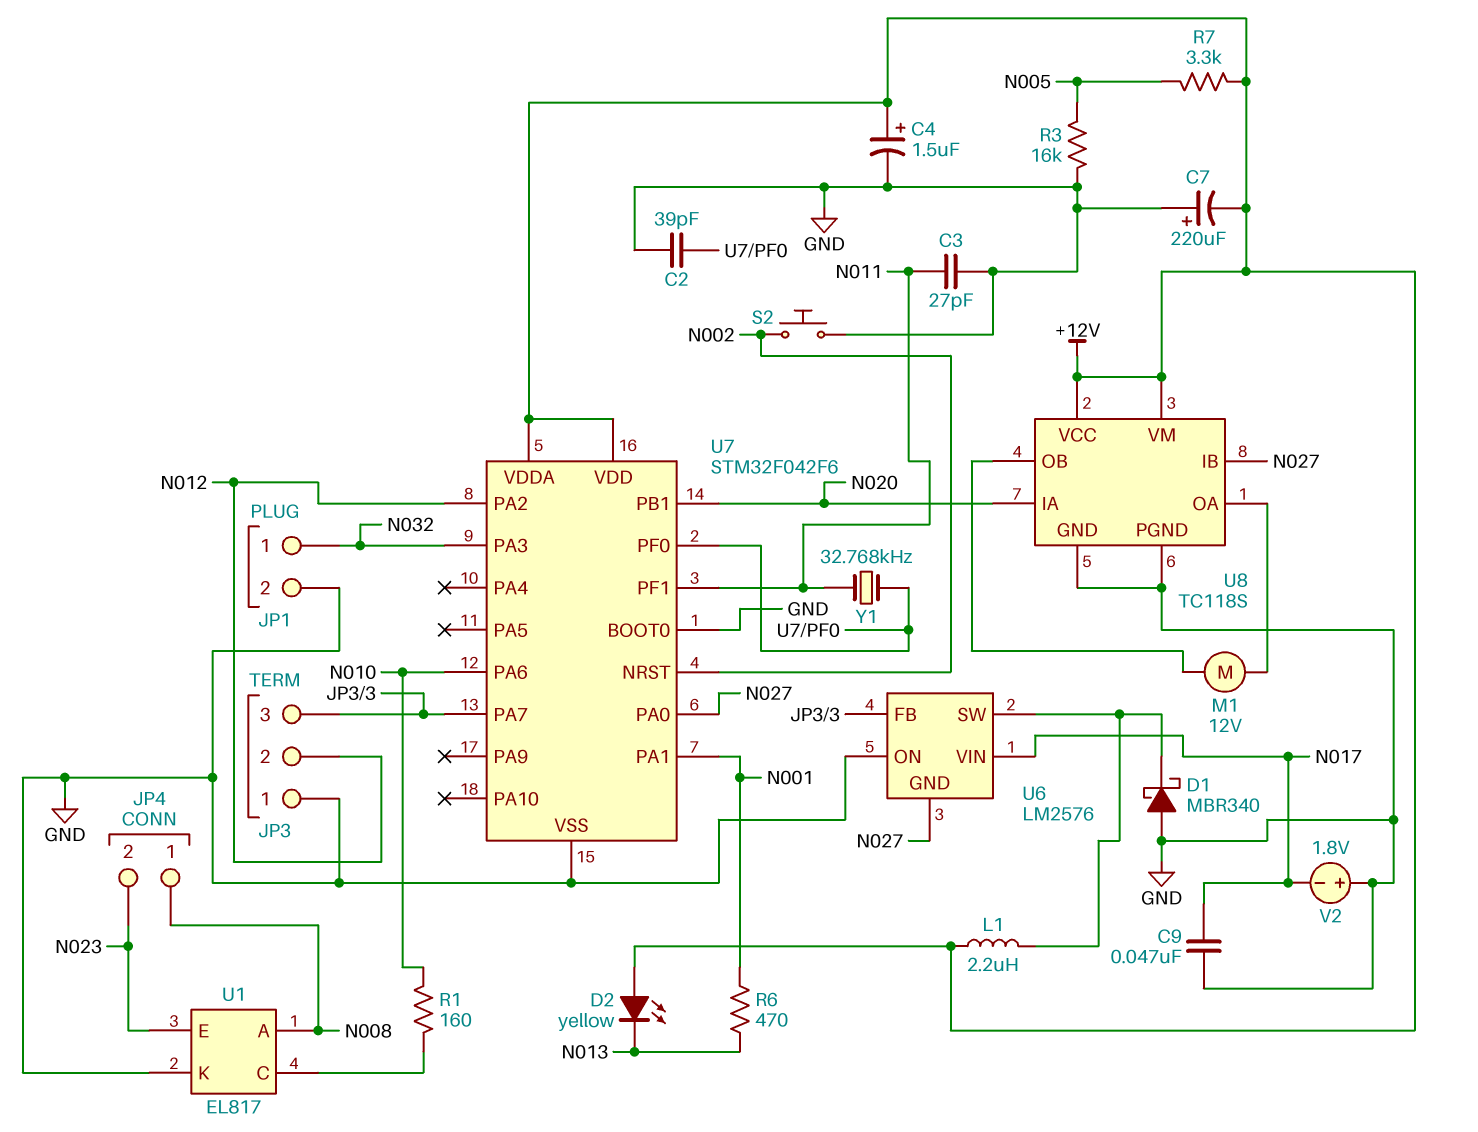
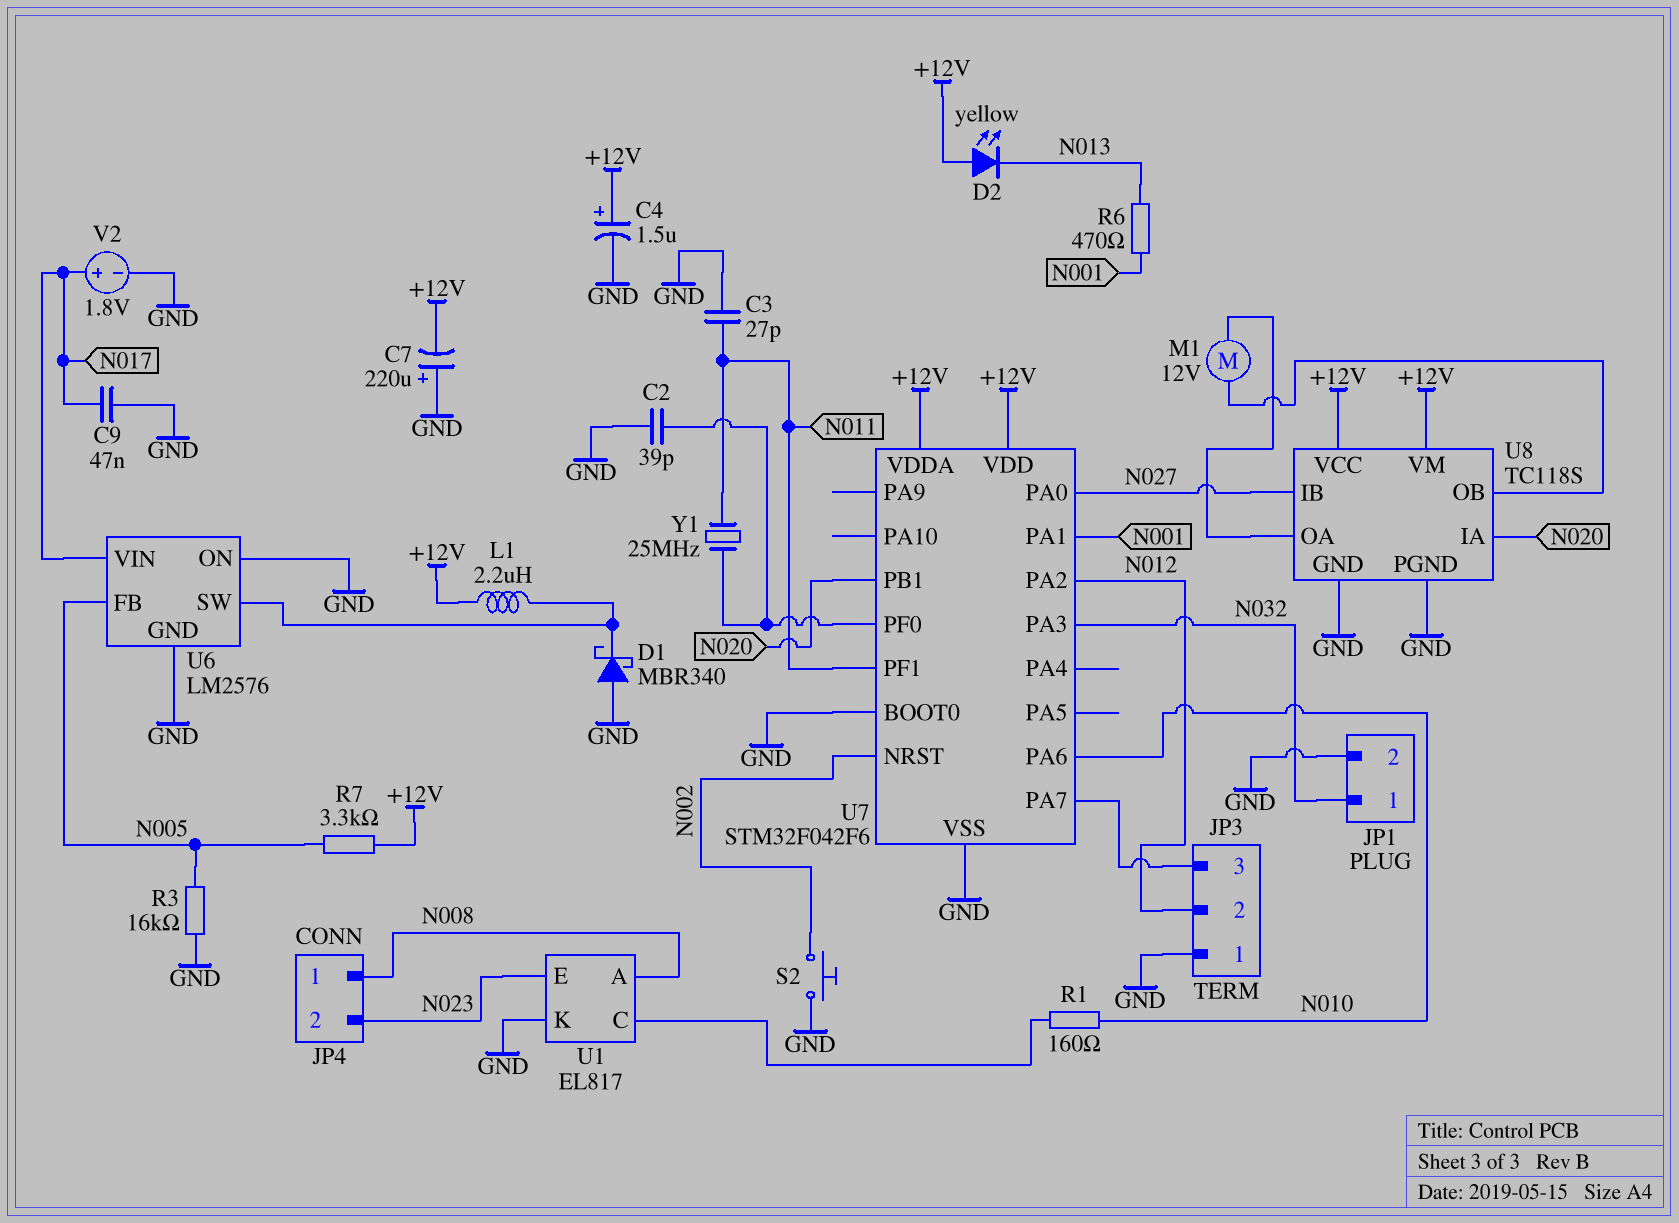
U6 pin FB: JP3/3 -> N005
U6 pin GND: N027 -> GND
V2: 1.8V (plus GND, minus N017) -> 1.8V (plus N017, minus GND)
Y1: 32.768kHz (N011, U7/PF0) -> 25MHz (N011, U7/PF0)

